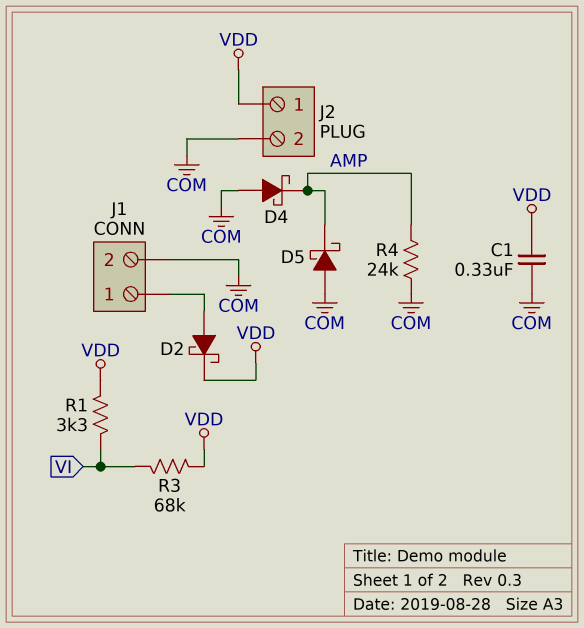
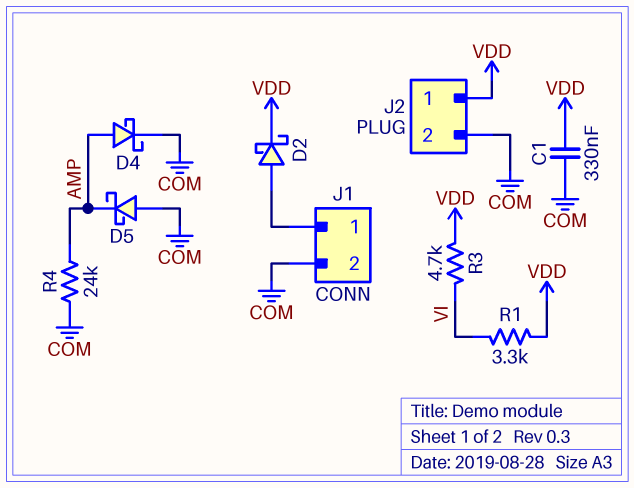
D4: schottky (A COM, K AMP) -> schottky (A AMP, K COM)
R3: 68k (VDD, VI) -> 4.7k (VDD, VI)

